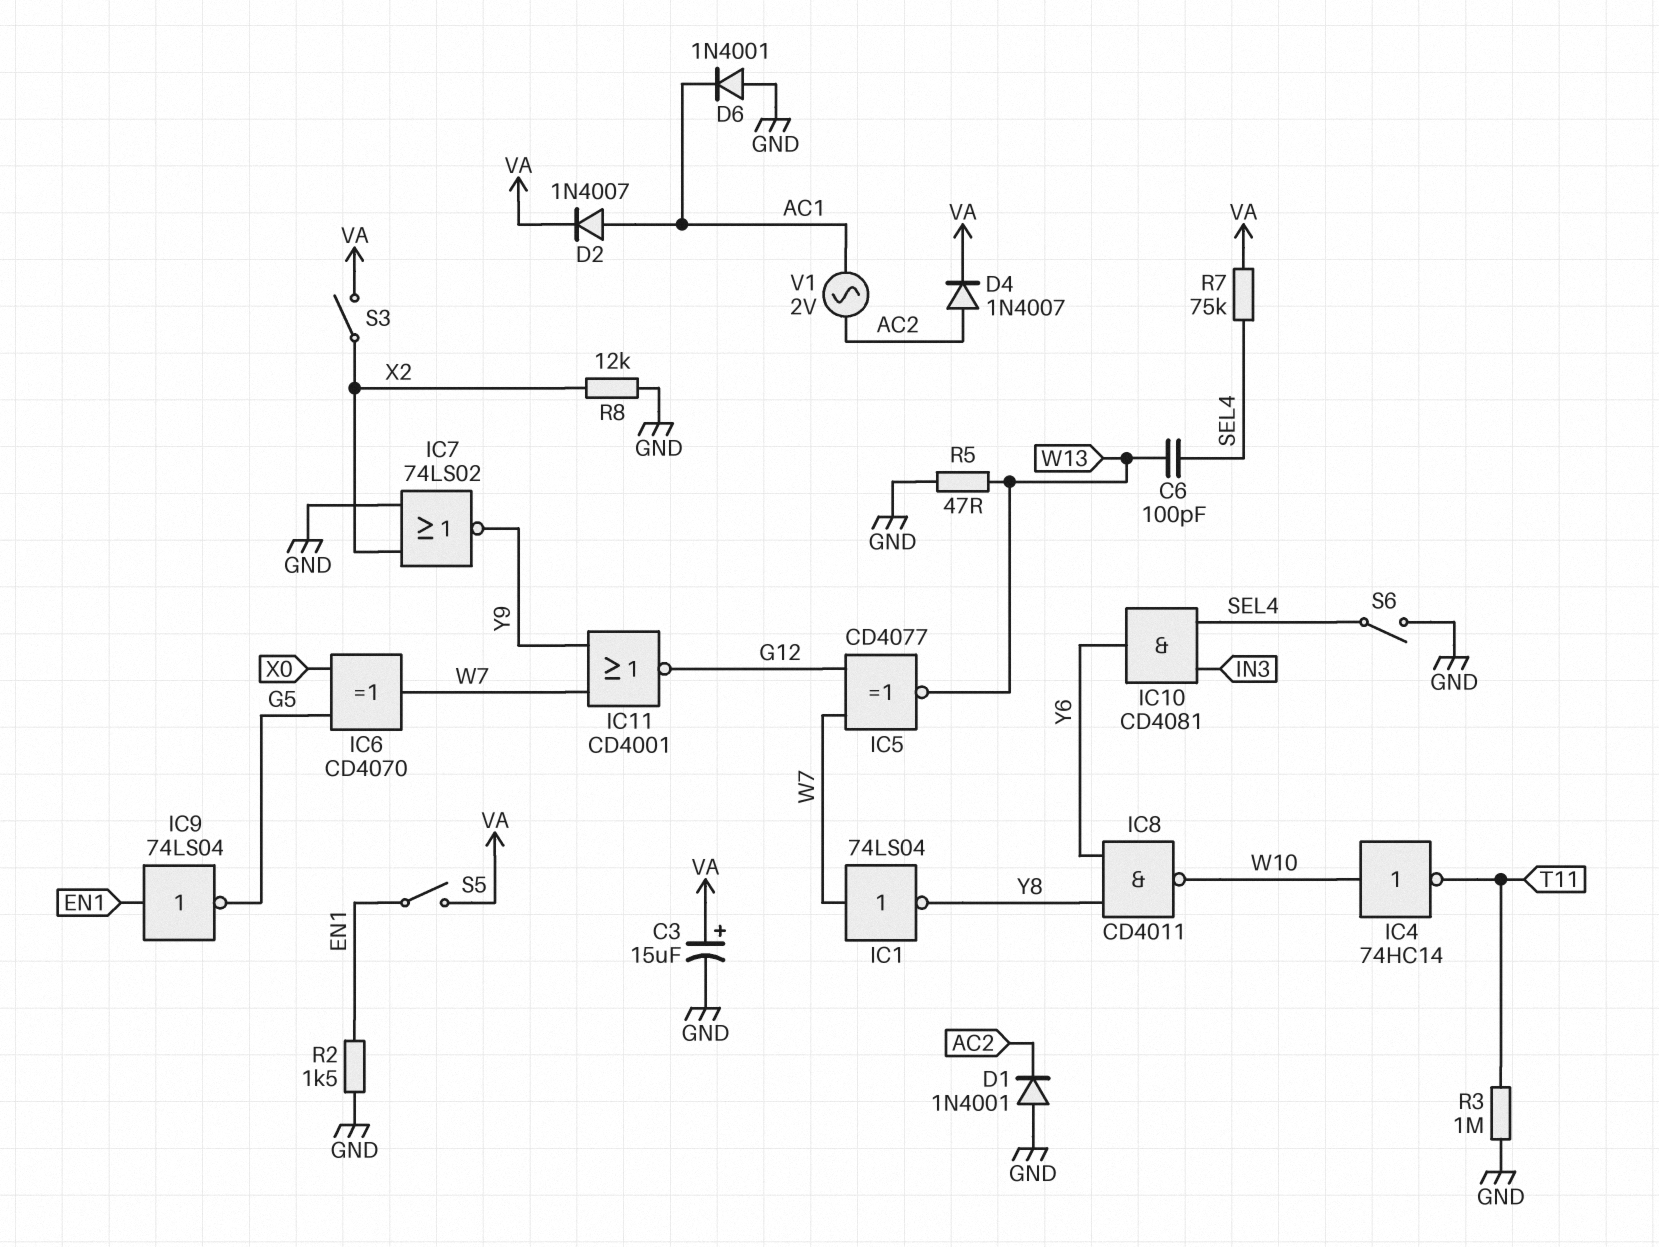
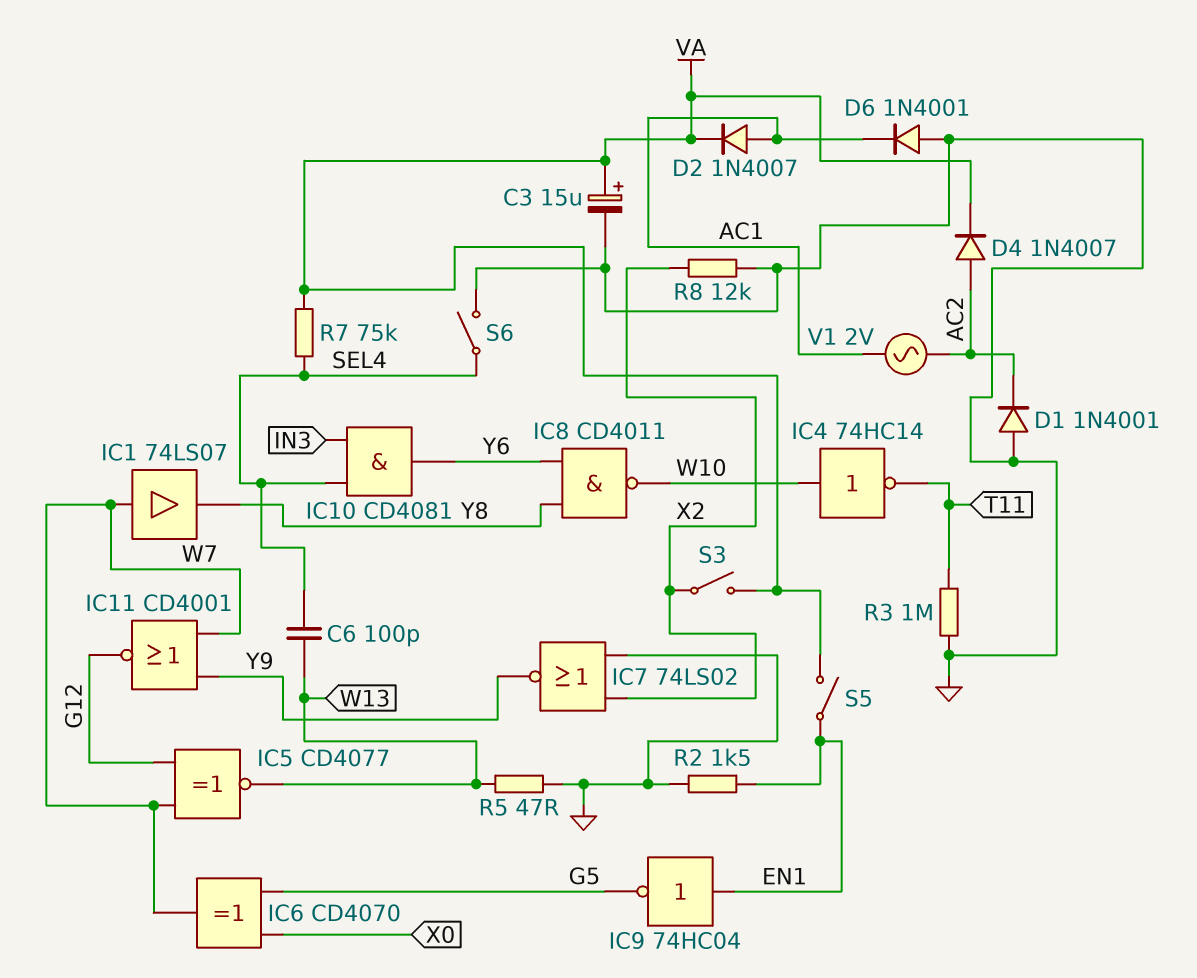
IC1: NOT 74LS04 (in W7, out Y8) -> buffer 74LS07 (in W7, out Y8)
IC9: NOT 74LS04 (in EN1, out G5) -> NOT 74HC04 (in EN1, out G5)

